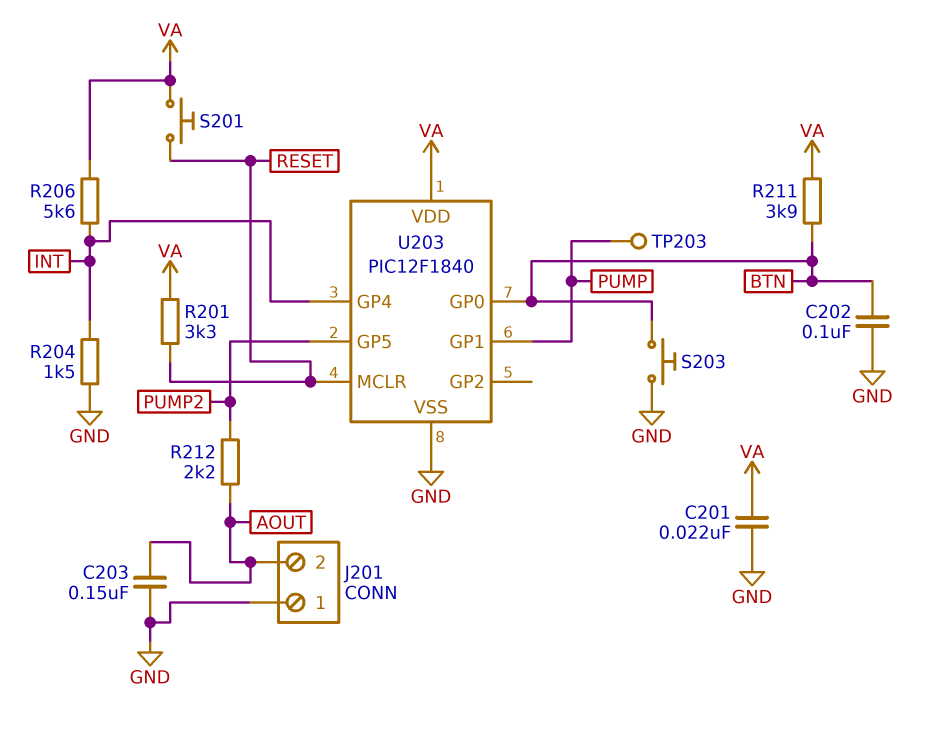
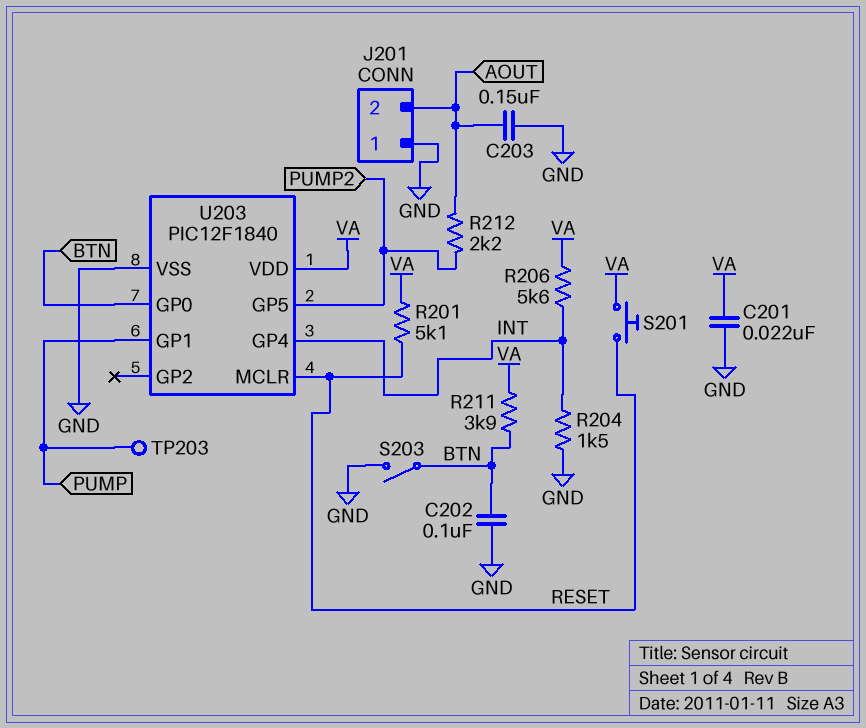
R201: 3.3k (RESET, VA) -> 5.1k (RESET, VA)
S203: button (BTN, GND) -> switch (BTN, GND)

